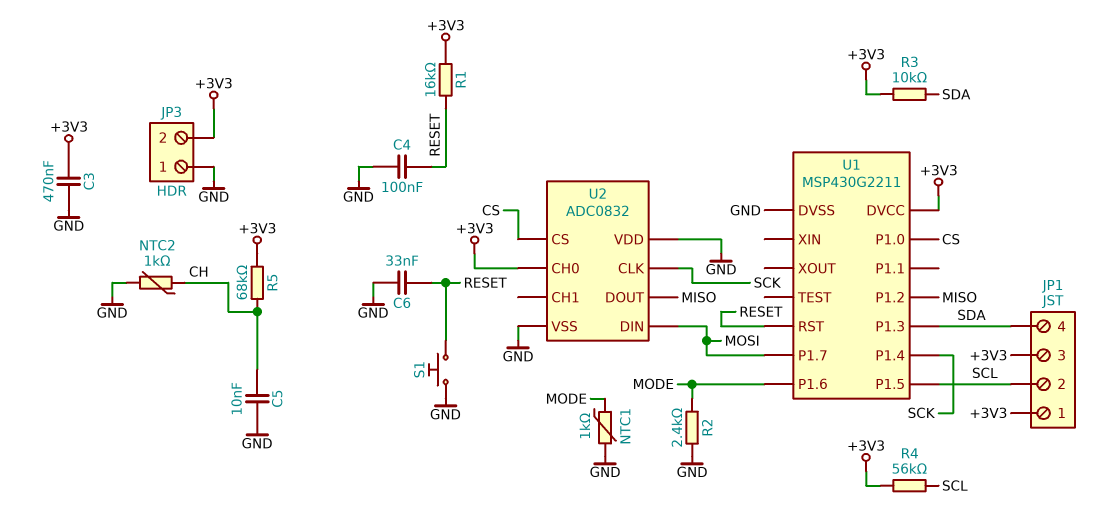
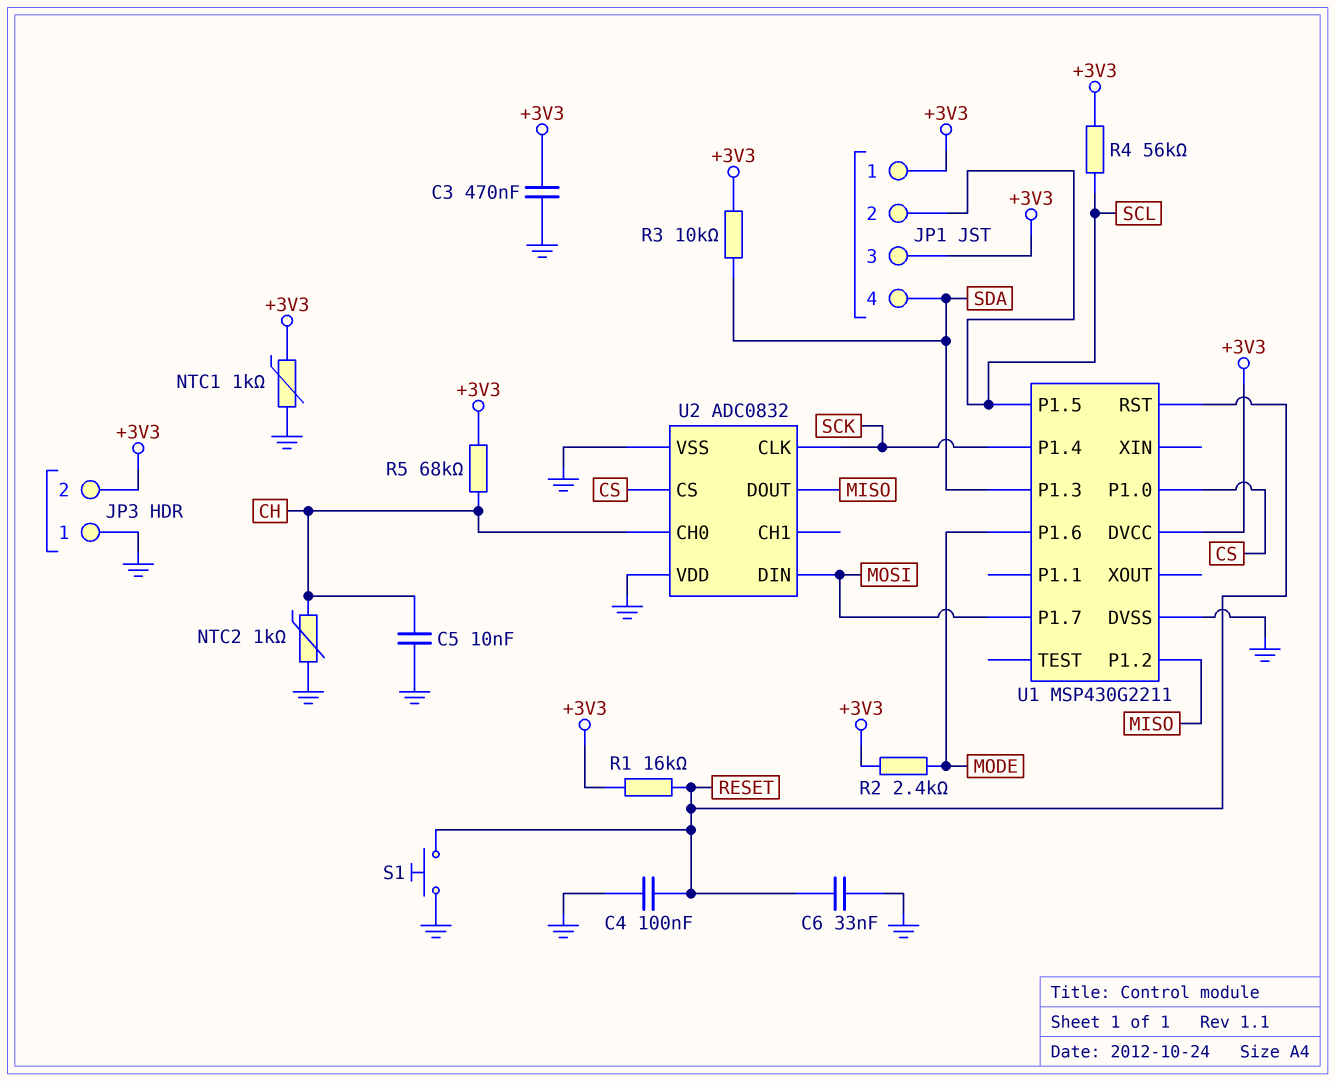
NTC1: 1k (GND, MODE) -> 1k (+3V3, GND)
R2: 2.4k (GND, MODE) -> 2.4k (+3V3, MODE)
U2 pin CH0: +3V3 -> CH

